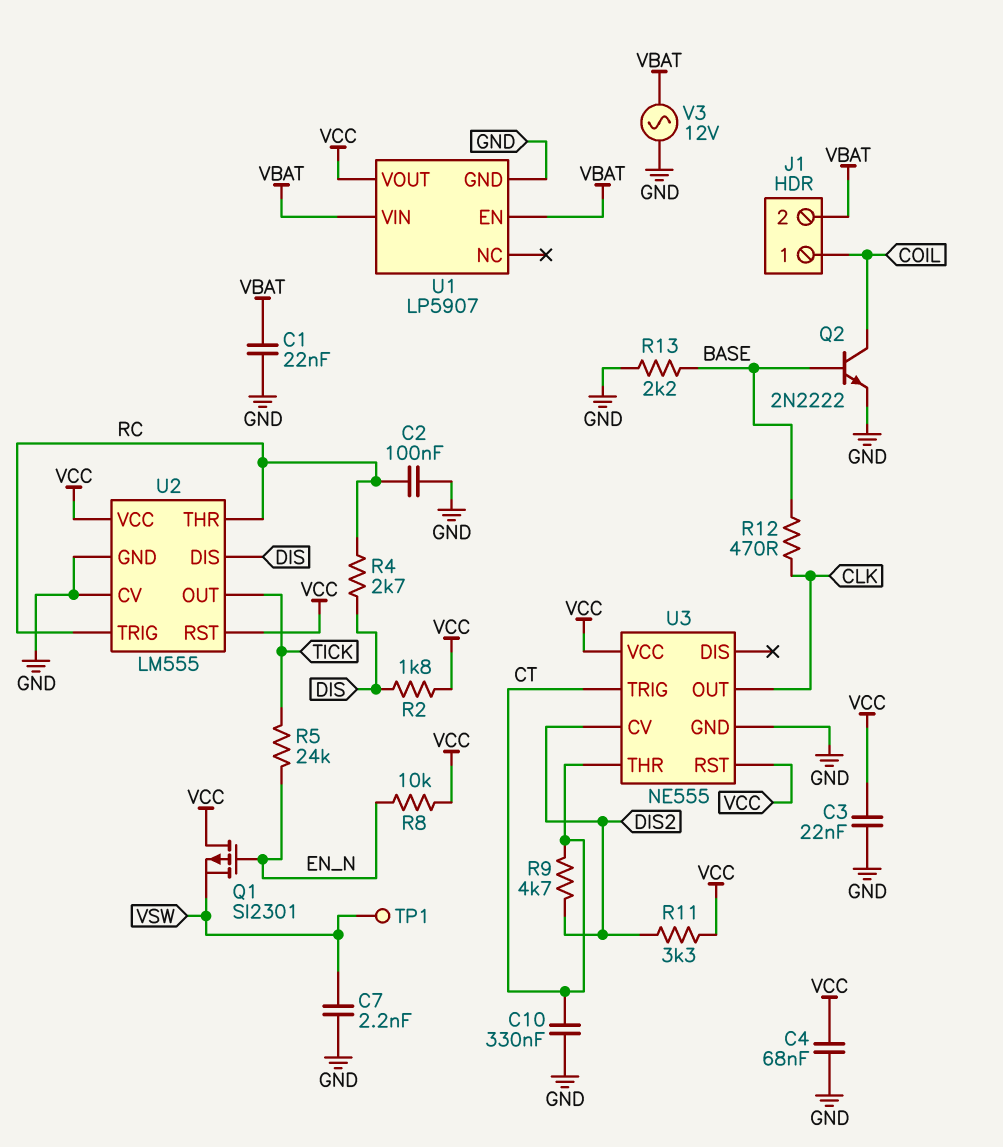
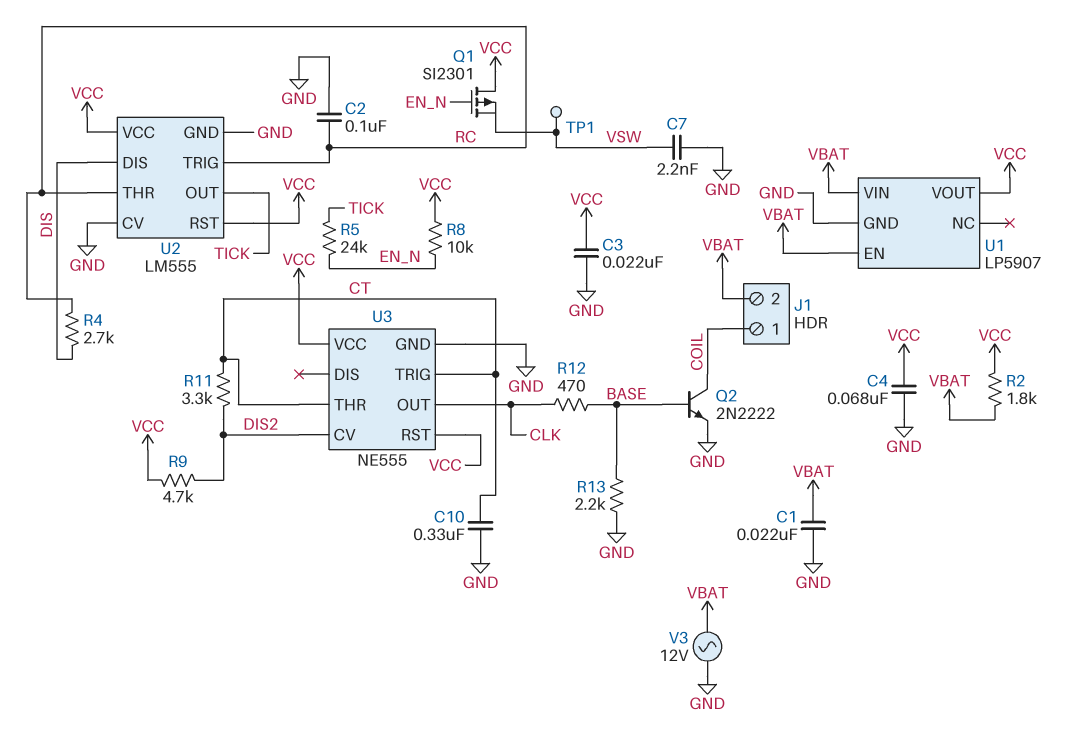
R2: 1.8k (DIS, VCC) -> 1.8k (VBAT, VCC)
R9: 4.7k (CT, DIS2) -> 4.7k (DIS2, VCC)
R11: 3.3k (DIS2, VCC) -> 3.3k (CT, DIS2)

